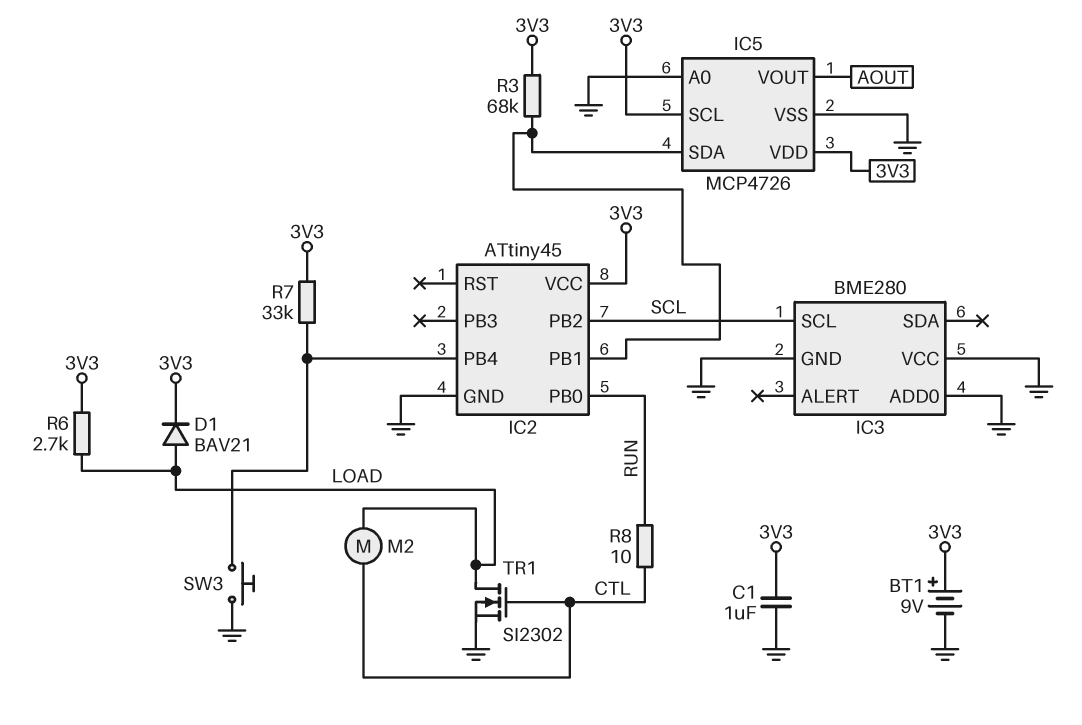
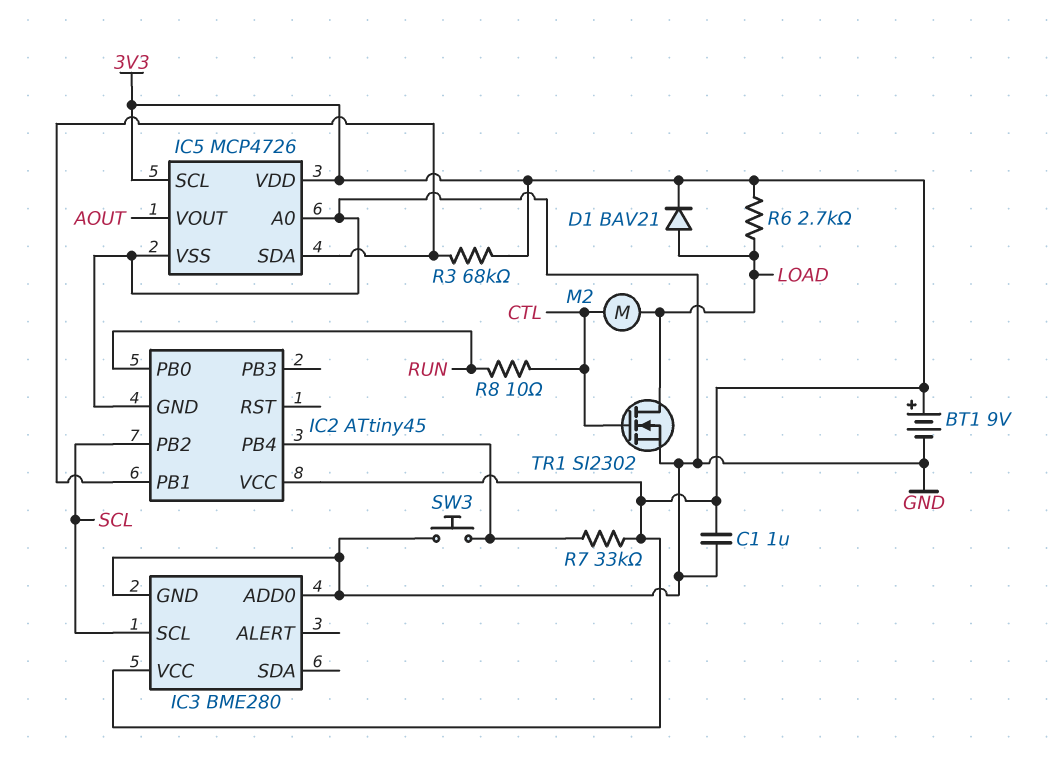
IC3 pin VCC: GND -> 3V3

